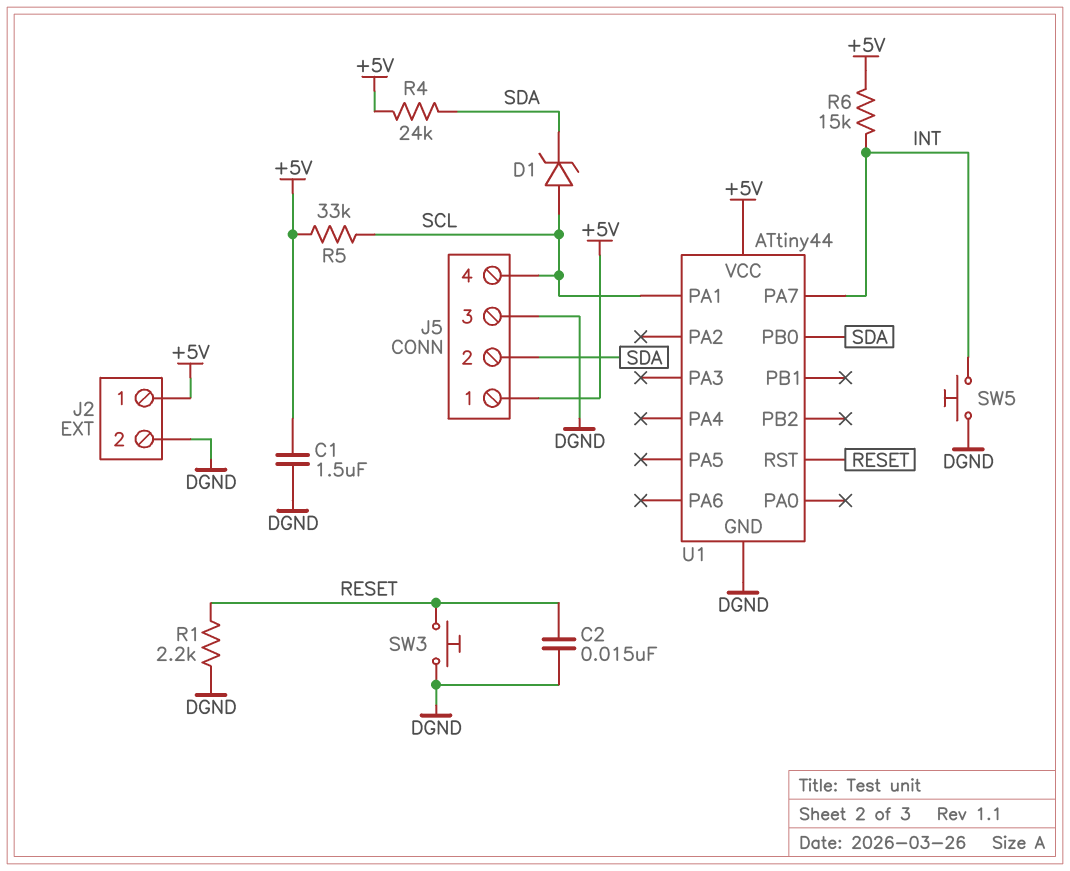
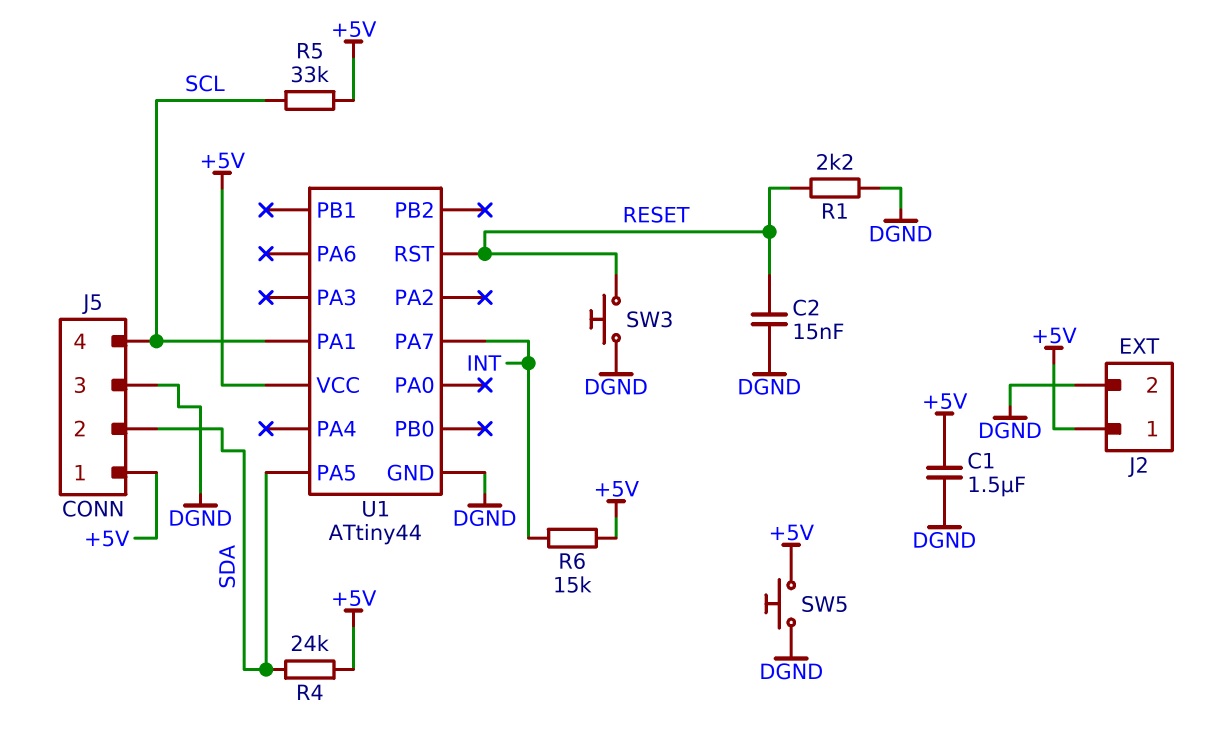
D1: zener (A SCL, K SDA) -> none
SW5: button (DGND, INT) -> button (+5V, DGND)
U1 pin PA5: none -> SDA
U1 pin PB0: SDA -> none

